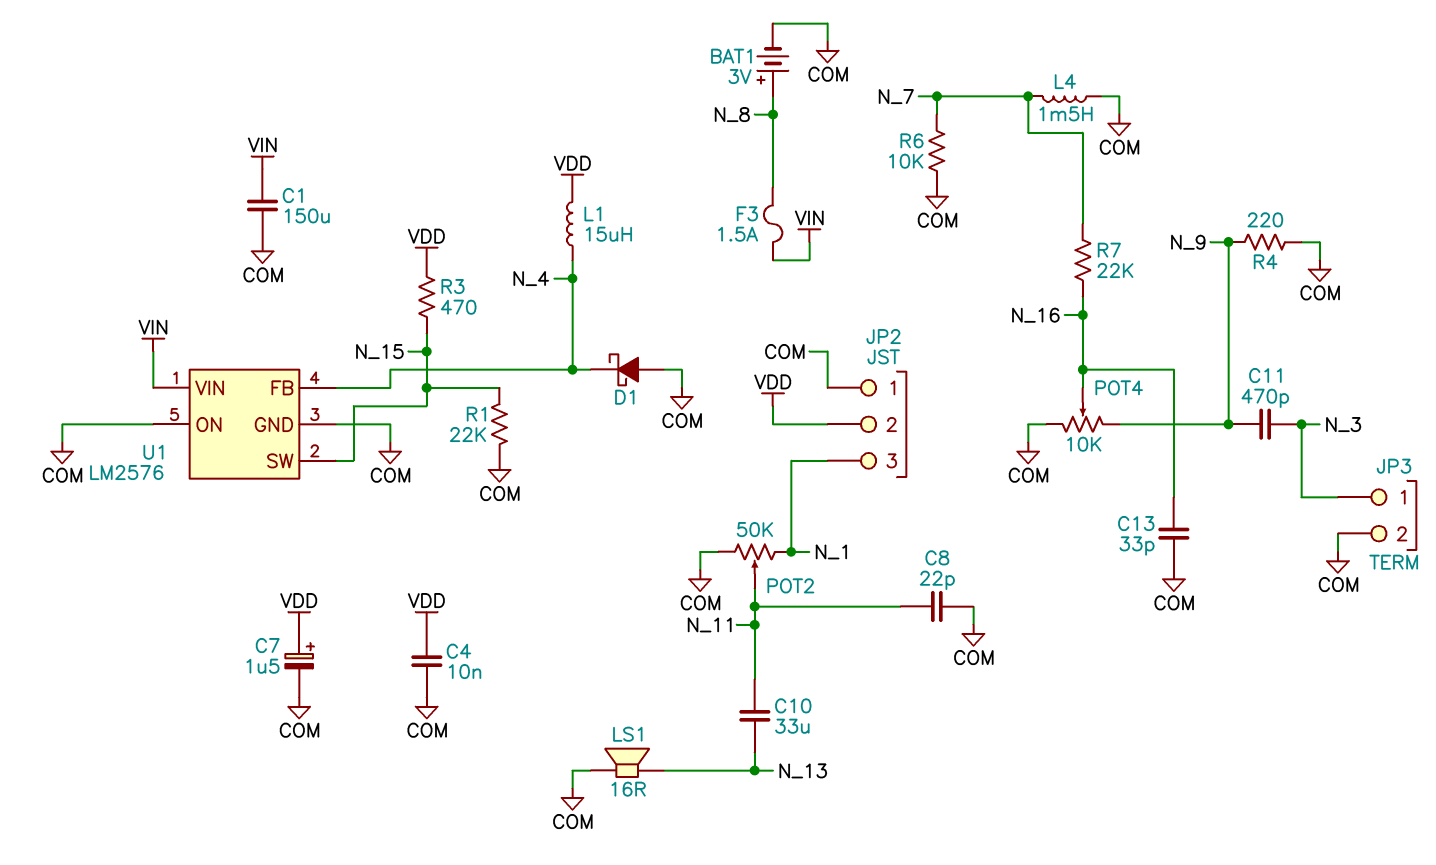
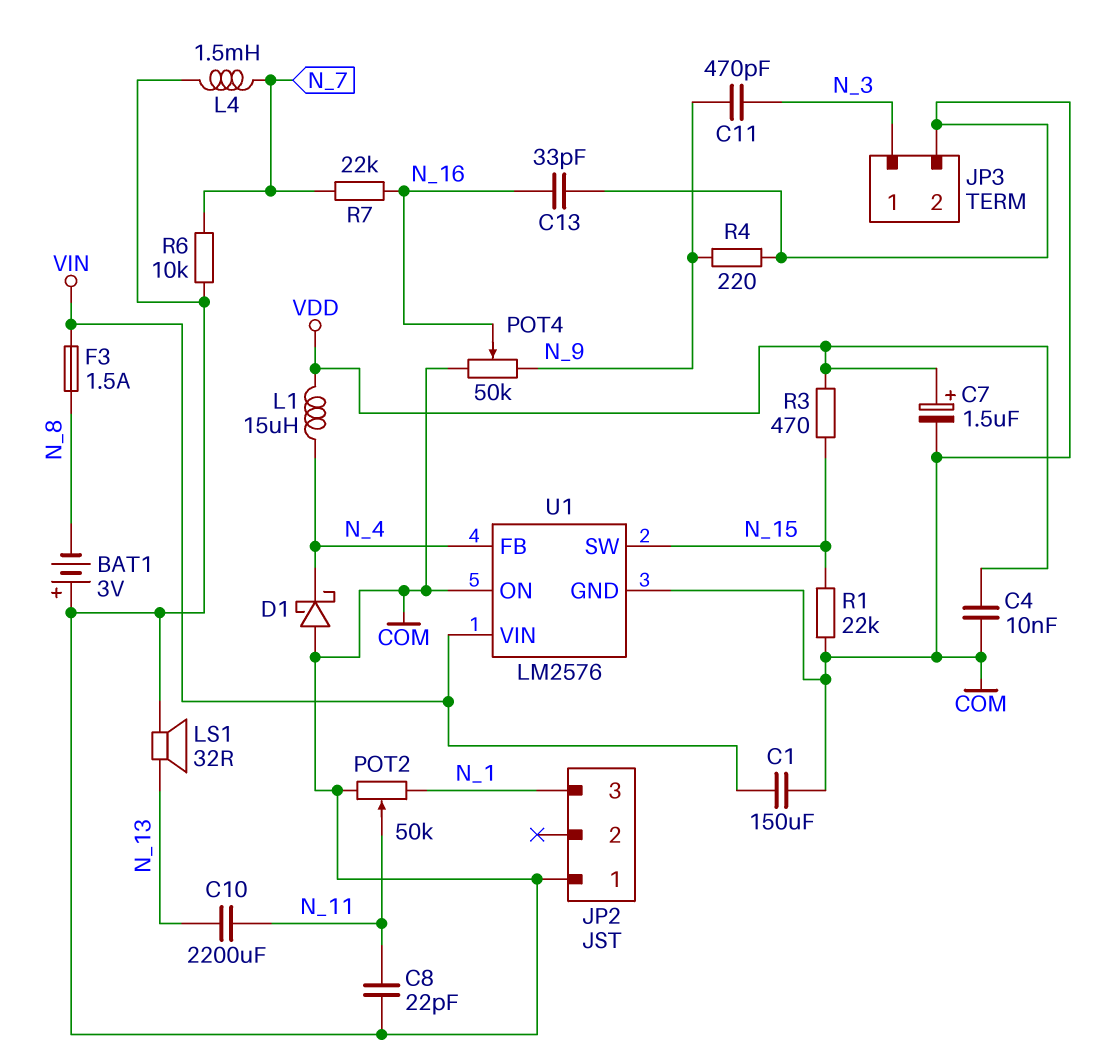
BAT1: 3V (plus N_8, minus COM) -> 3V (plus COM, minus N_8)
C10: 33uF (N_11, N_13) -> 2200uF (N_11, N_13)
JP2 pin 2: VDD -> none
LS1: speaker 16R (COM, N_13) -> speaker 32R (COM, N_13)
POT4: 10k (COM, N_9, wiper N_16) -> 50k (COM, N_9, wiper N_16)

